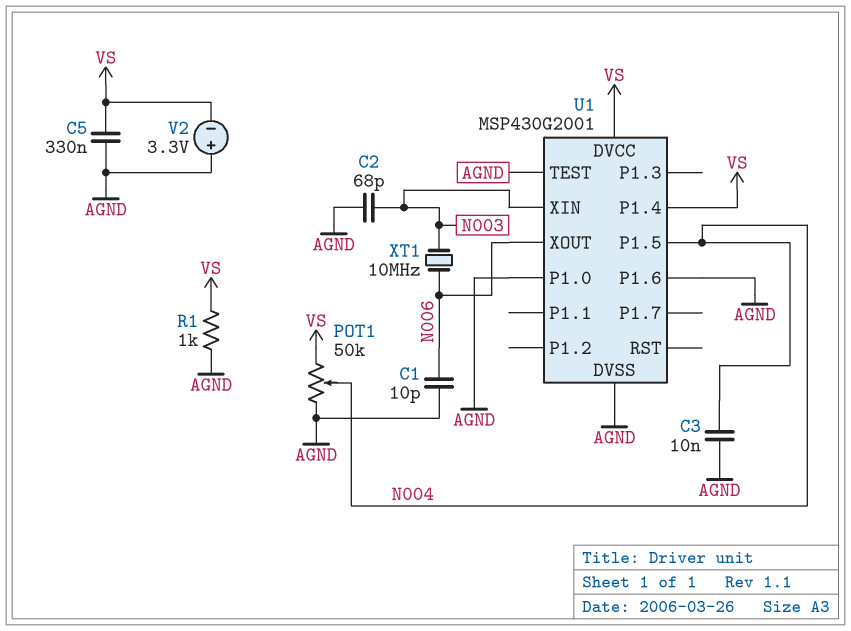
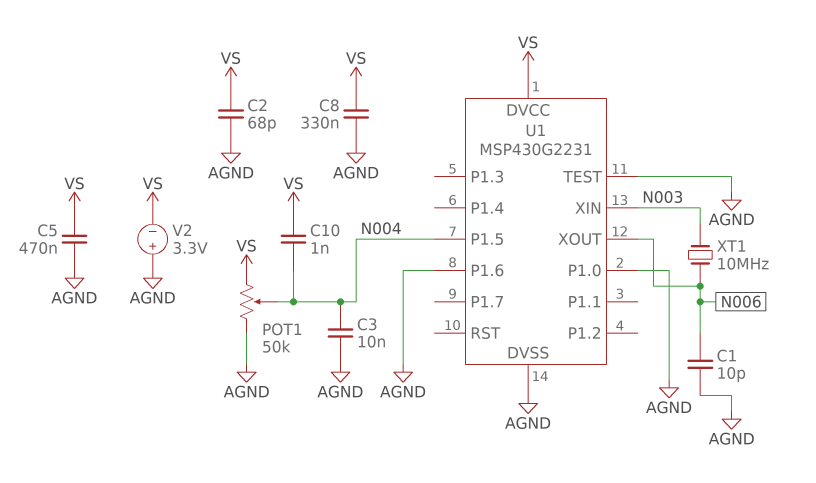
C2: 68pF (AGND, N003) -> 68pF (AGND, VS)
C5: 330nF (AGND, VS) -> 470nF (AGND, VS)
C8: none -> 330nF (AGND, VS)
C10: none -> 1nF (N004, VS)
R1: 1k (AGND, VS) -> none
U1: MSP430G2001 -> MSP430G2231
U1 pin P1.4: VS -> none

